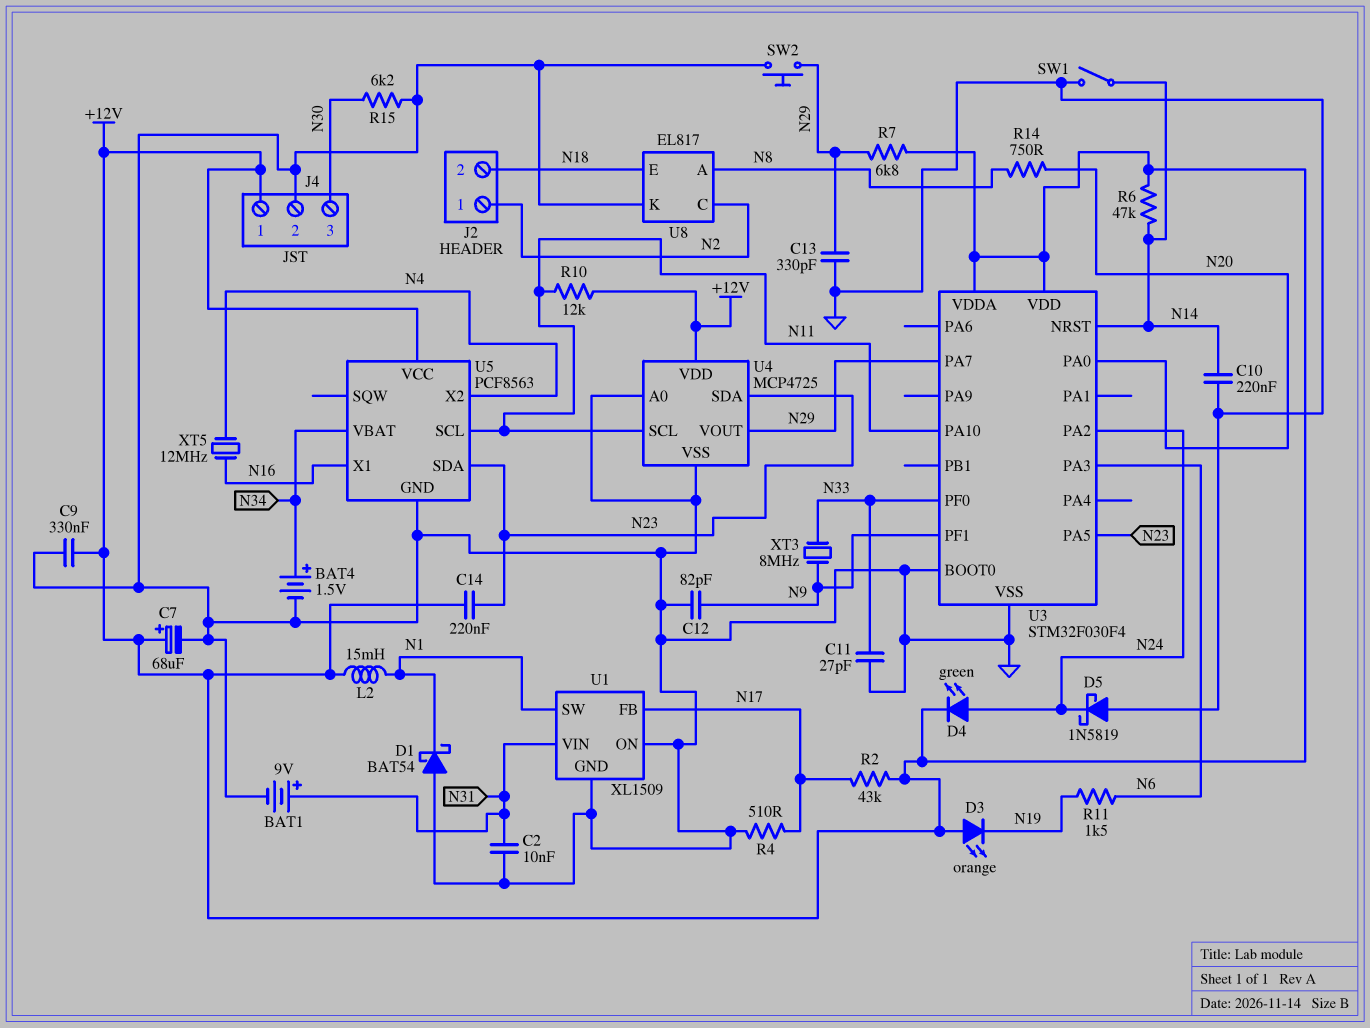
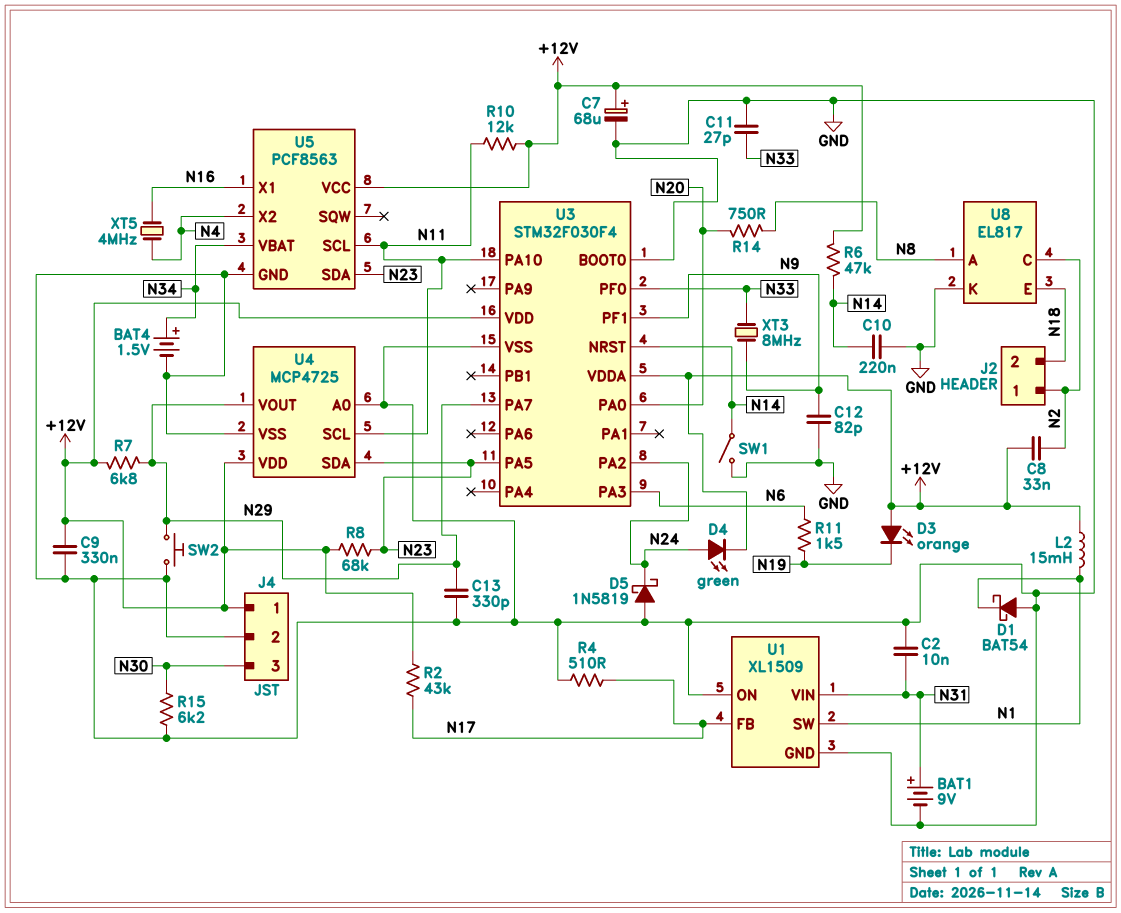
C8: none -> 33nF (+12V, N2)
C14: 220nF (+12V, N23) -> none
R8: none -> 68k (+12V, N23)
XT5: 12MHz (N4, N16) -> 4MHz (N4, N16)

